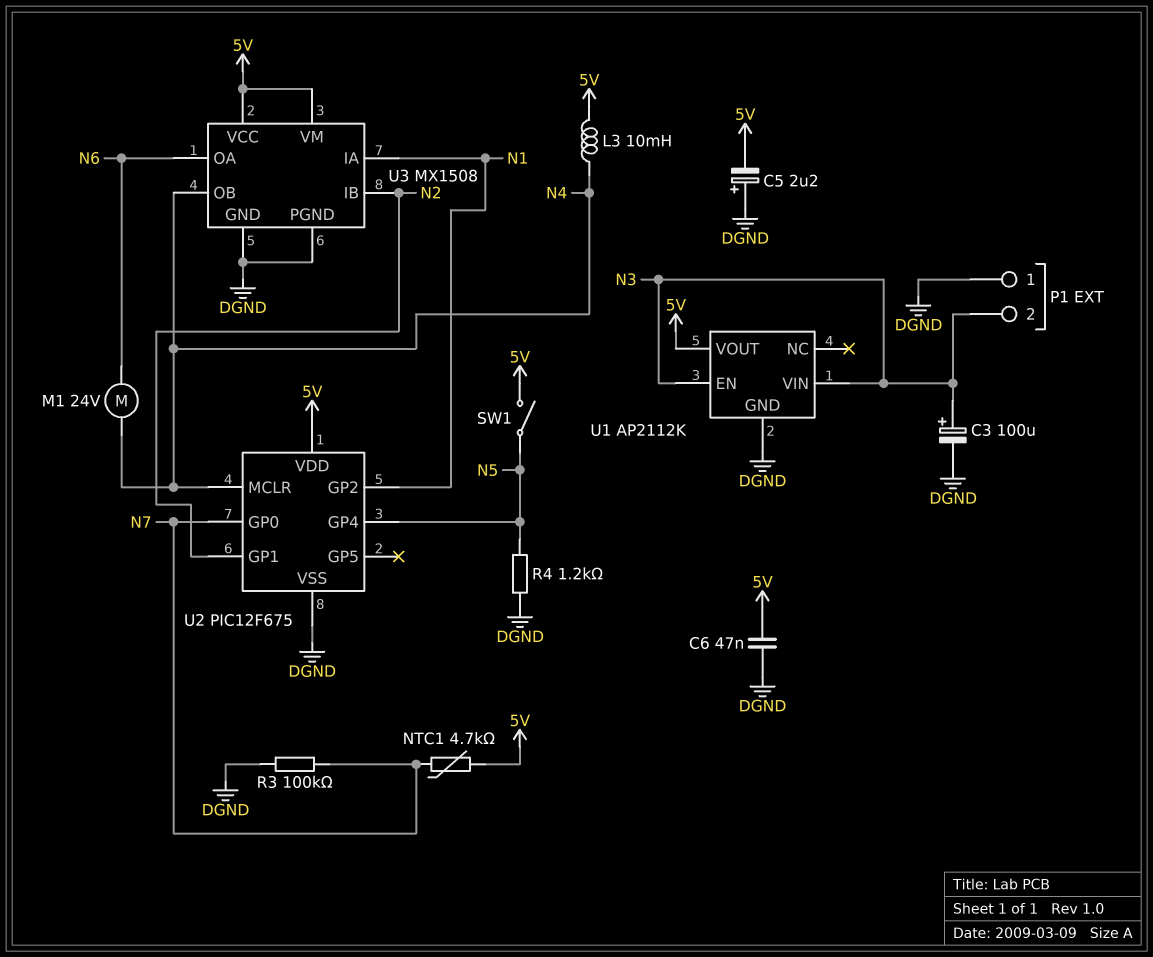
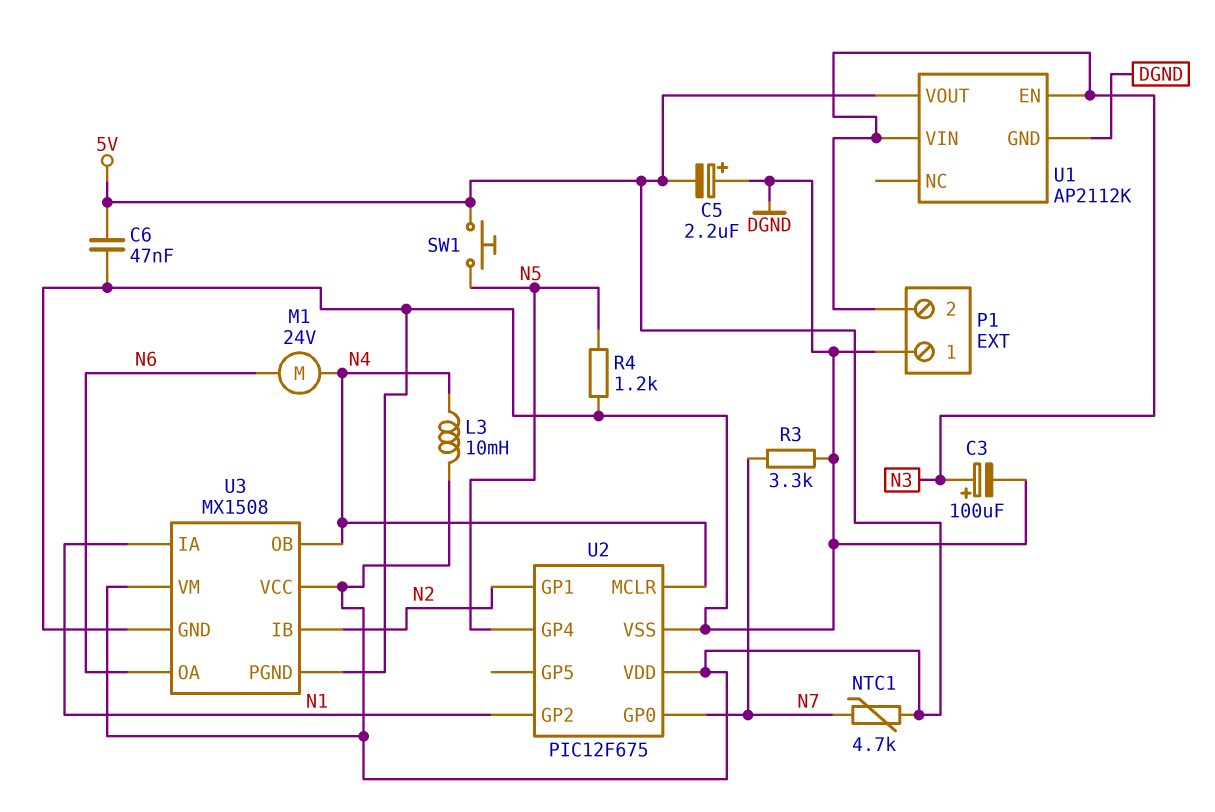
R3: 100k (DGND, N7) -> 3.3k (DGND, N7)
SW1: switch (5V, N5) -> button (5V, N5)

